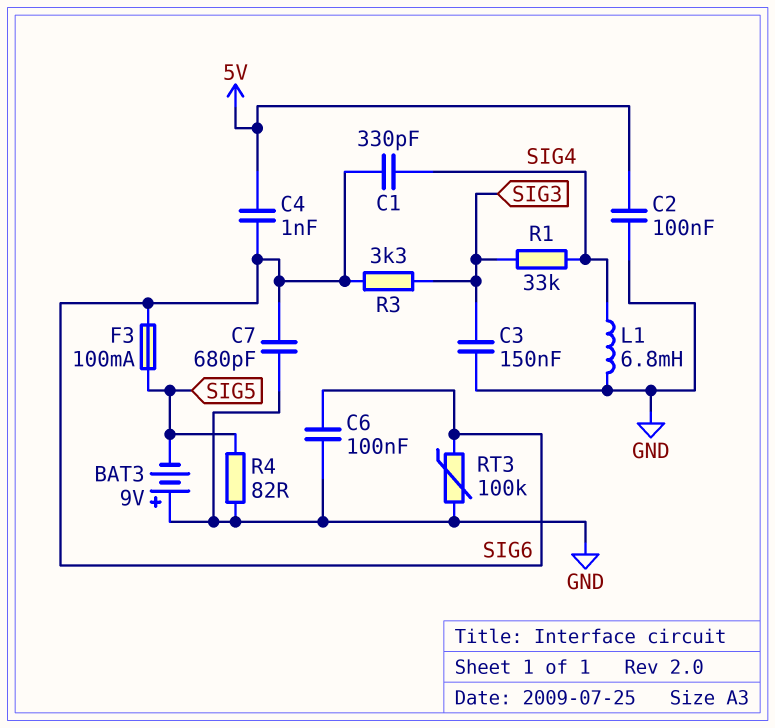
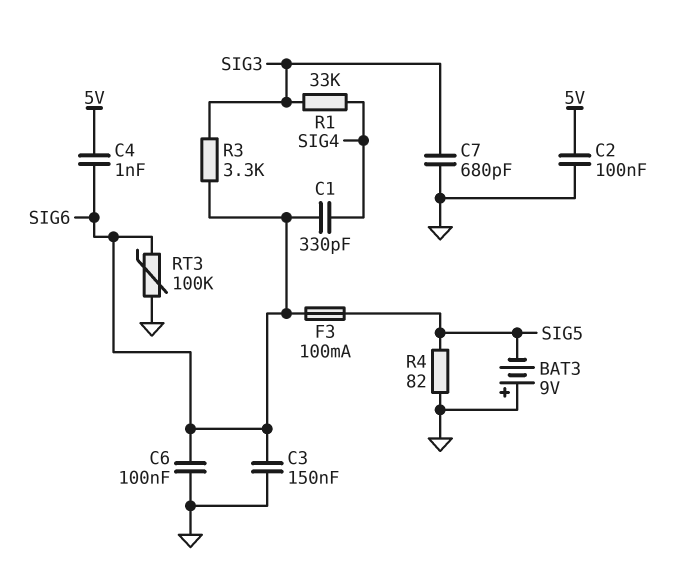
C3: 150nF (GND, SIG3) -> 150nF (GND, SIG6)
C7: 680pF (GND, SIG6) -> 680pF (GND, SIG3)
L1: 6.8mH (GND, SIG4) -> none

